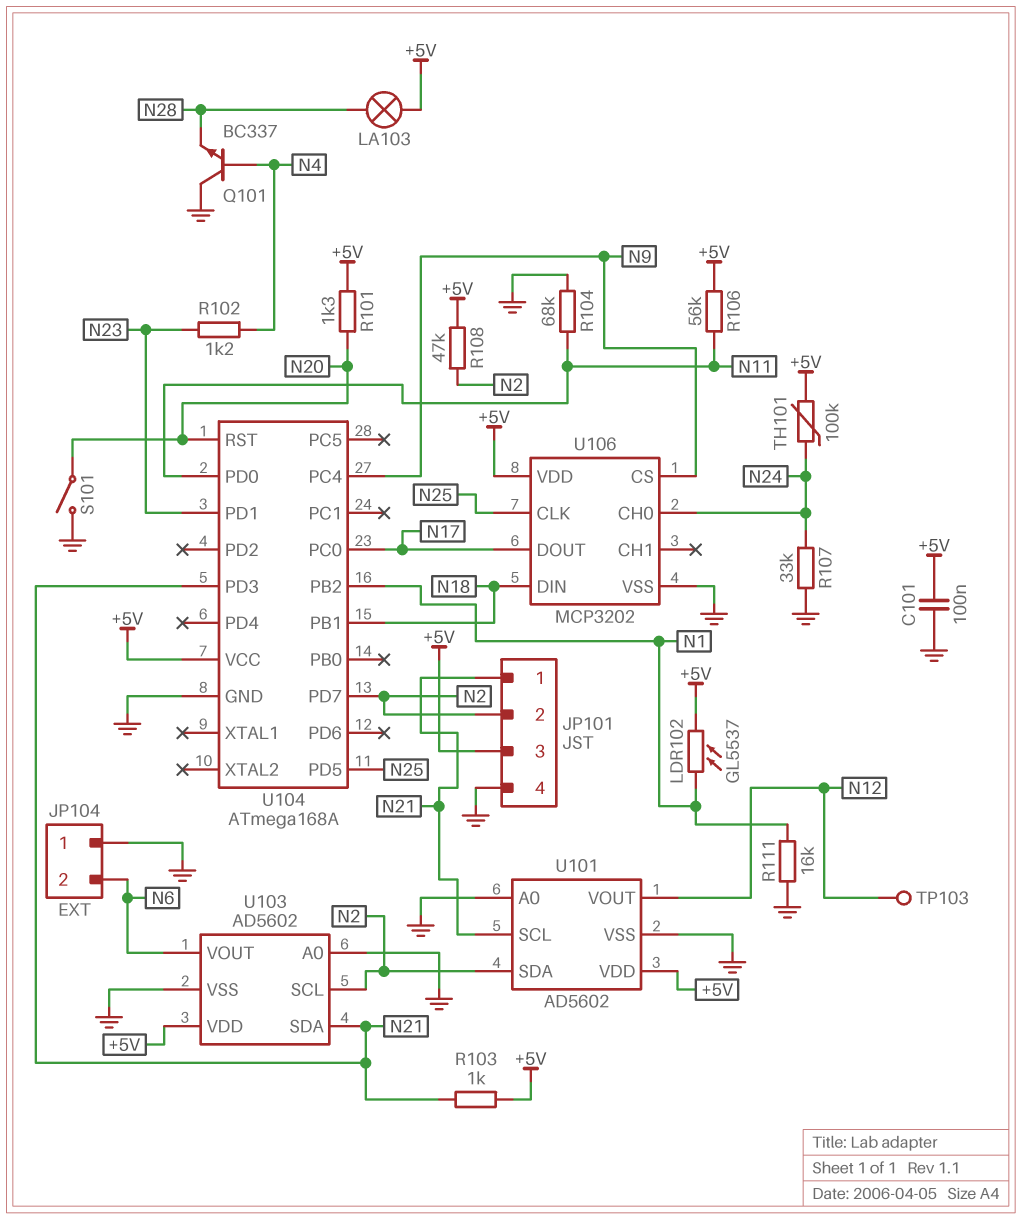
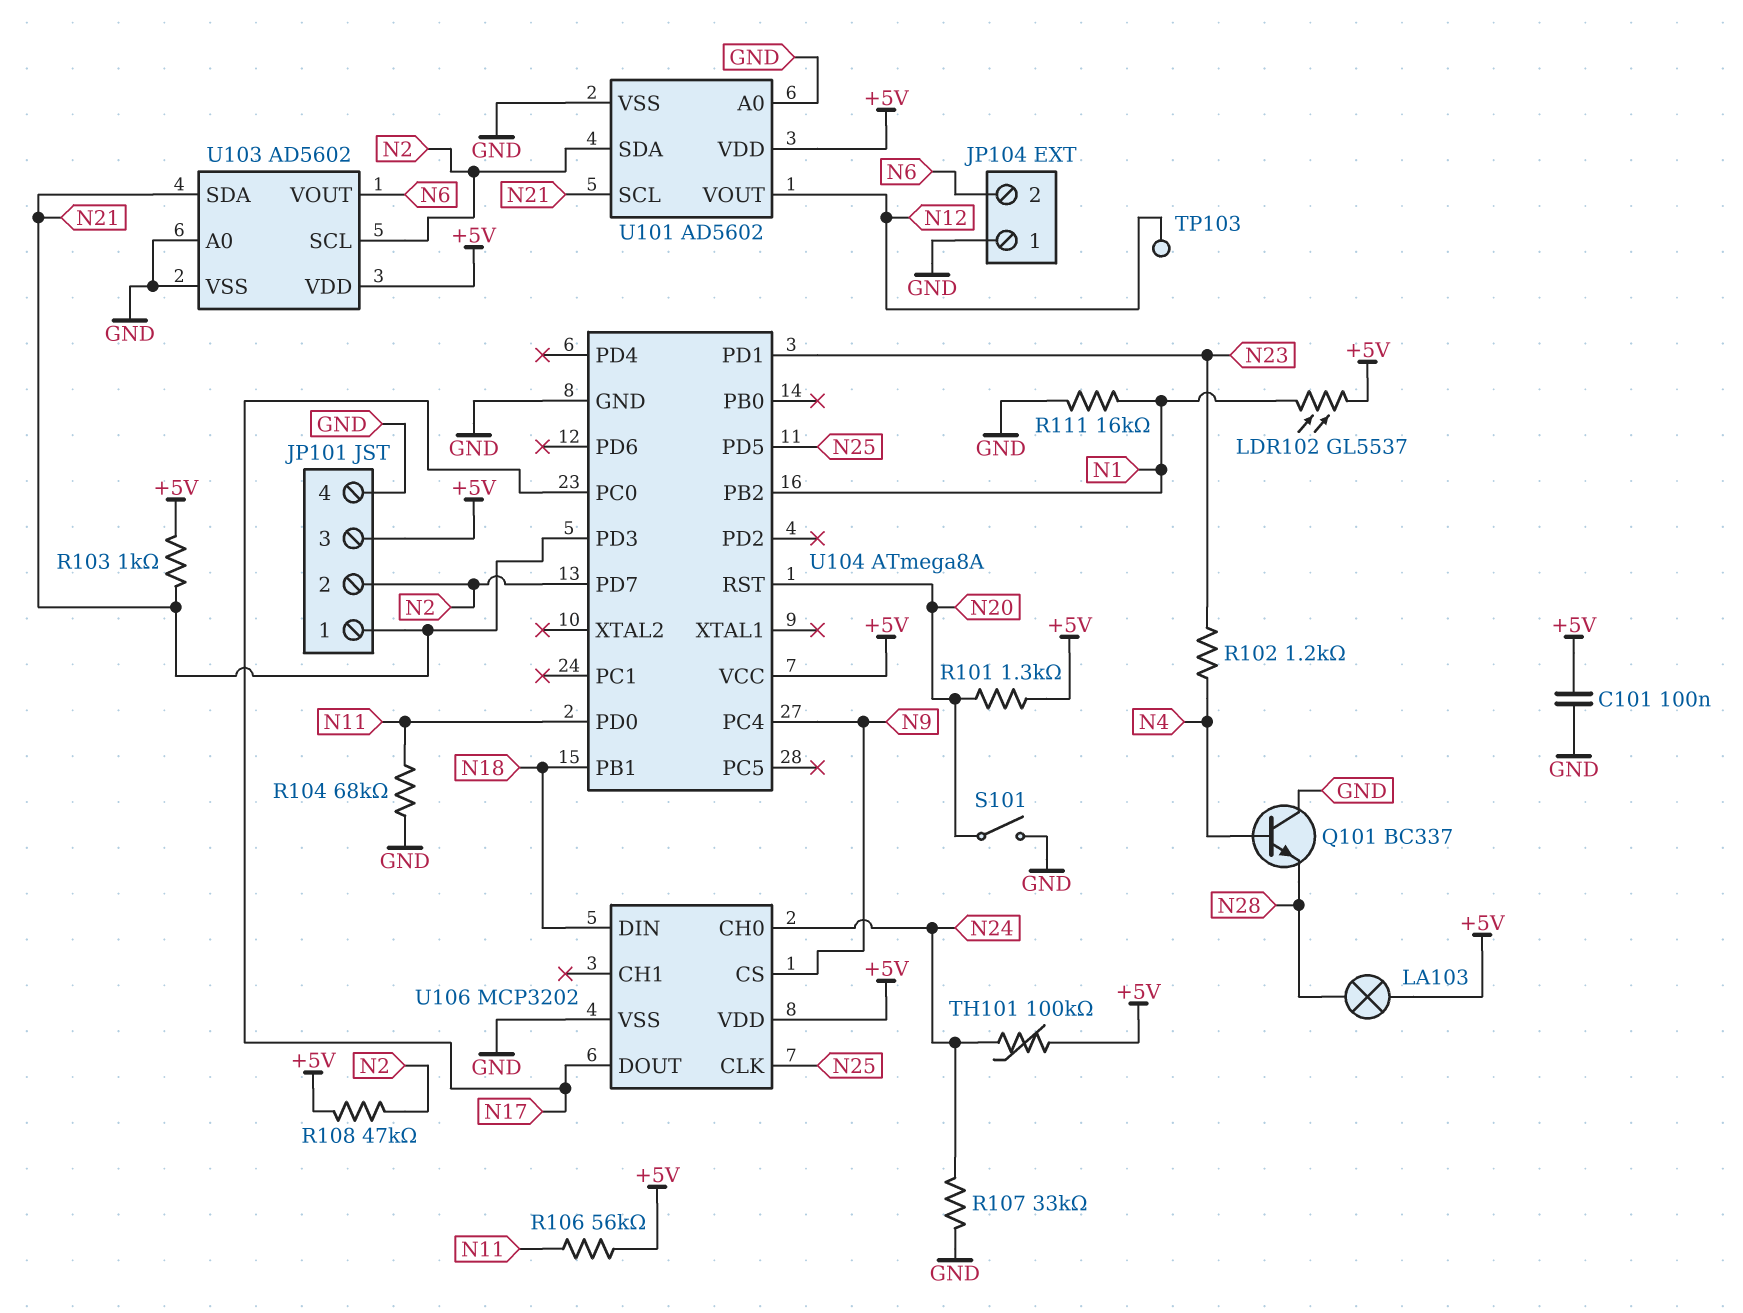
U104: ATmega168A -> ATmega8A

